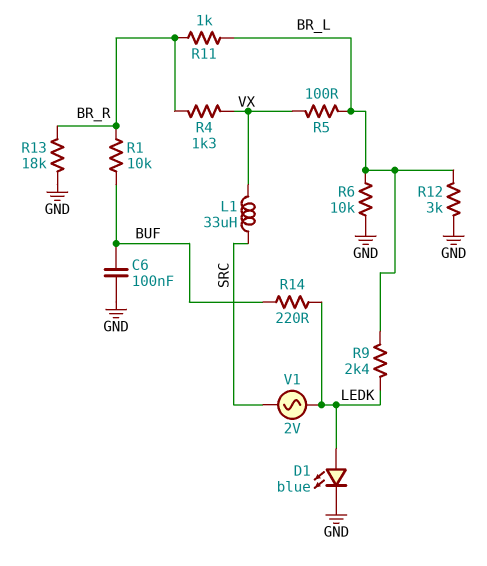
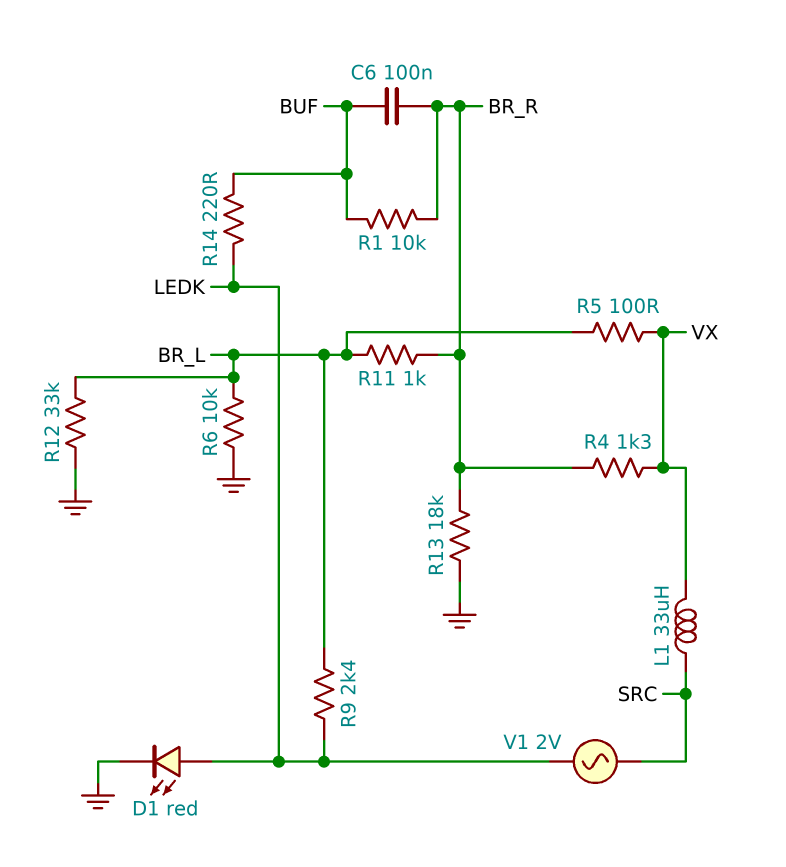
C6: 100nF (BUF, GND) -> 100nF (BR_R, BUF)
D1: LED blue (A LEDK, K GND) -> LED red (A LEDK, K GND)
R12: 3k (BR_L, GND) -> 33k (BR_L, GND)

